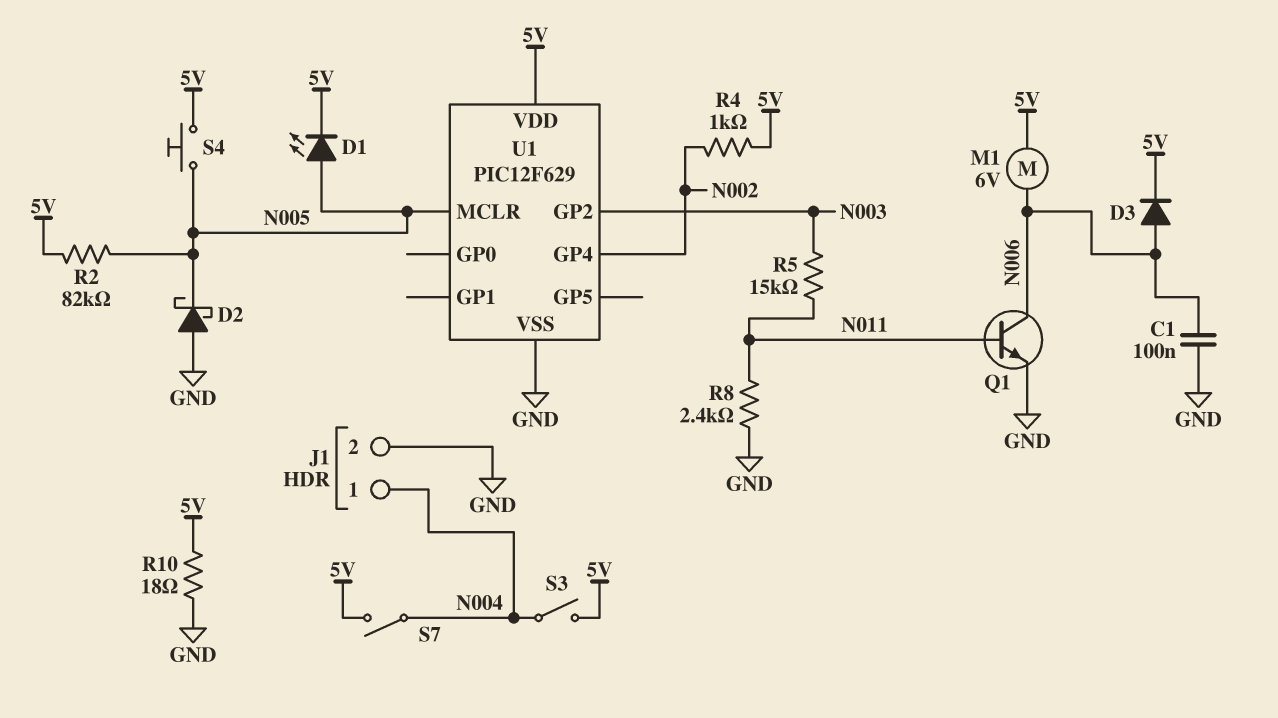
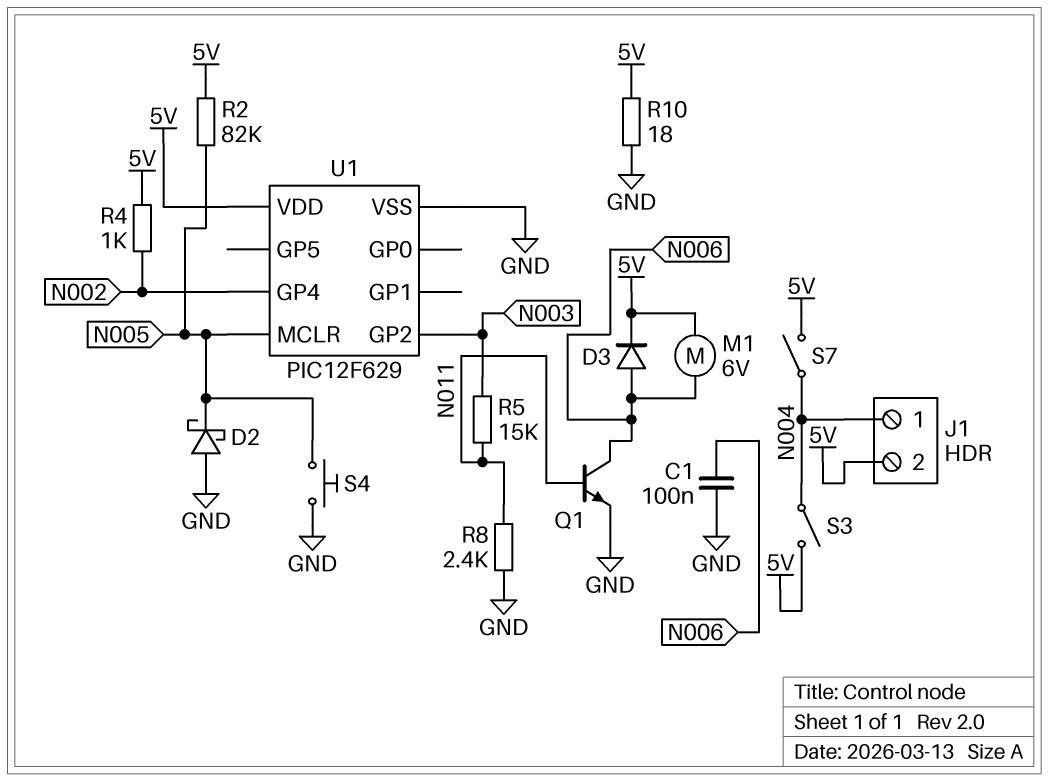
D1: LED (A N005, K 5V) -> none
J1 pin 2: GND -> 5V
S4: button (5V, N005) -> button (GND, N005)

